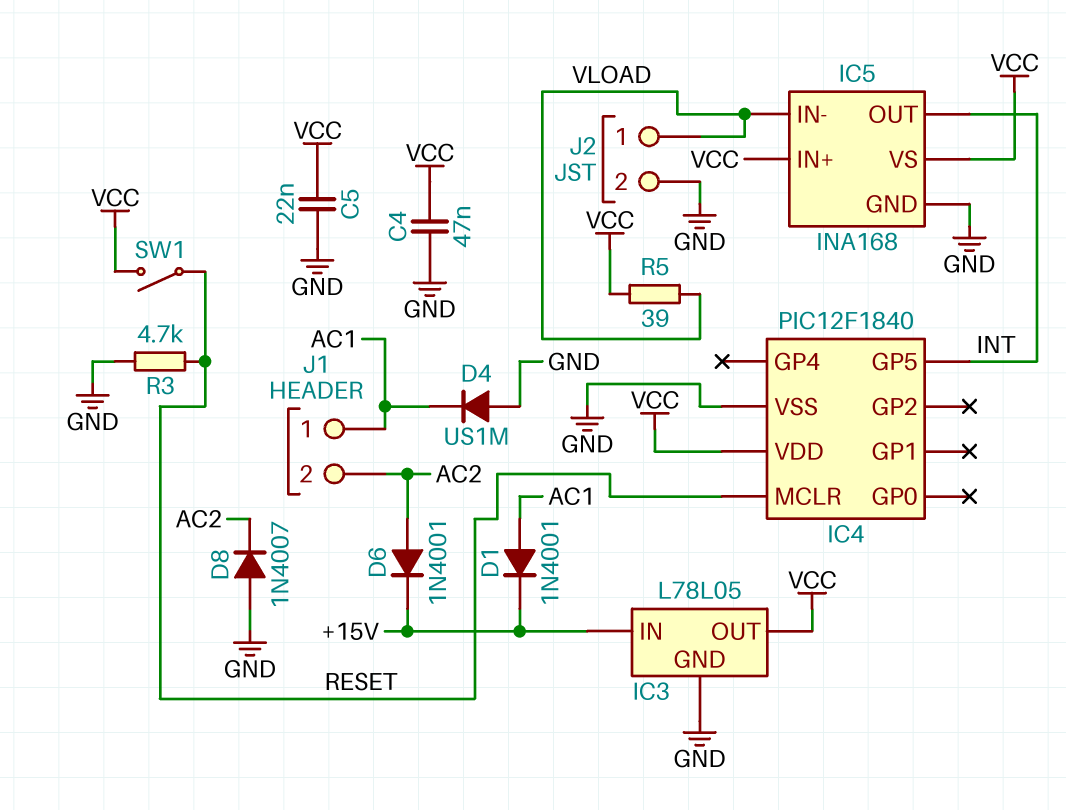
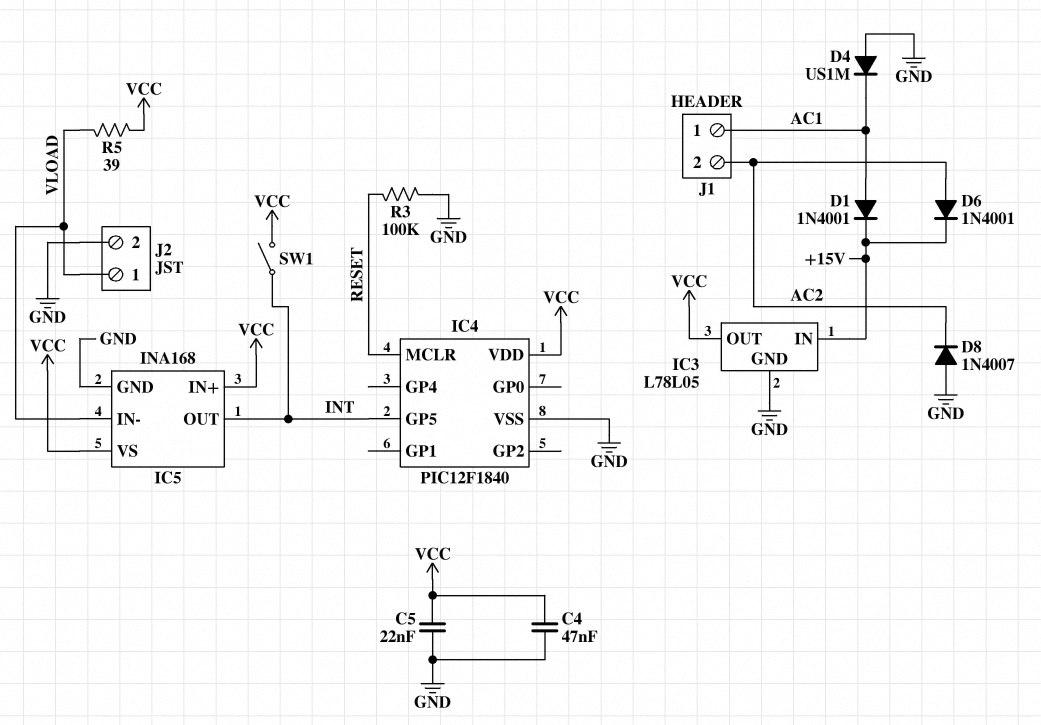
R3: 4.7k (GND, RESET) -> 100k (GND, RESET)
SW1: switch (RESET, VCC) -> switch (INT, VCC)

